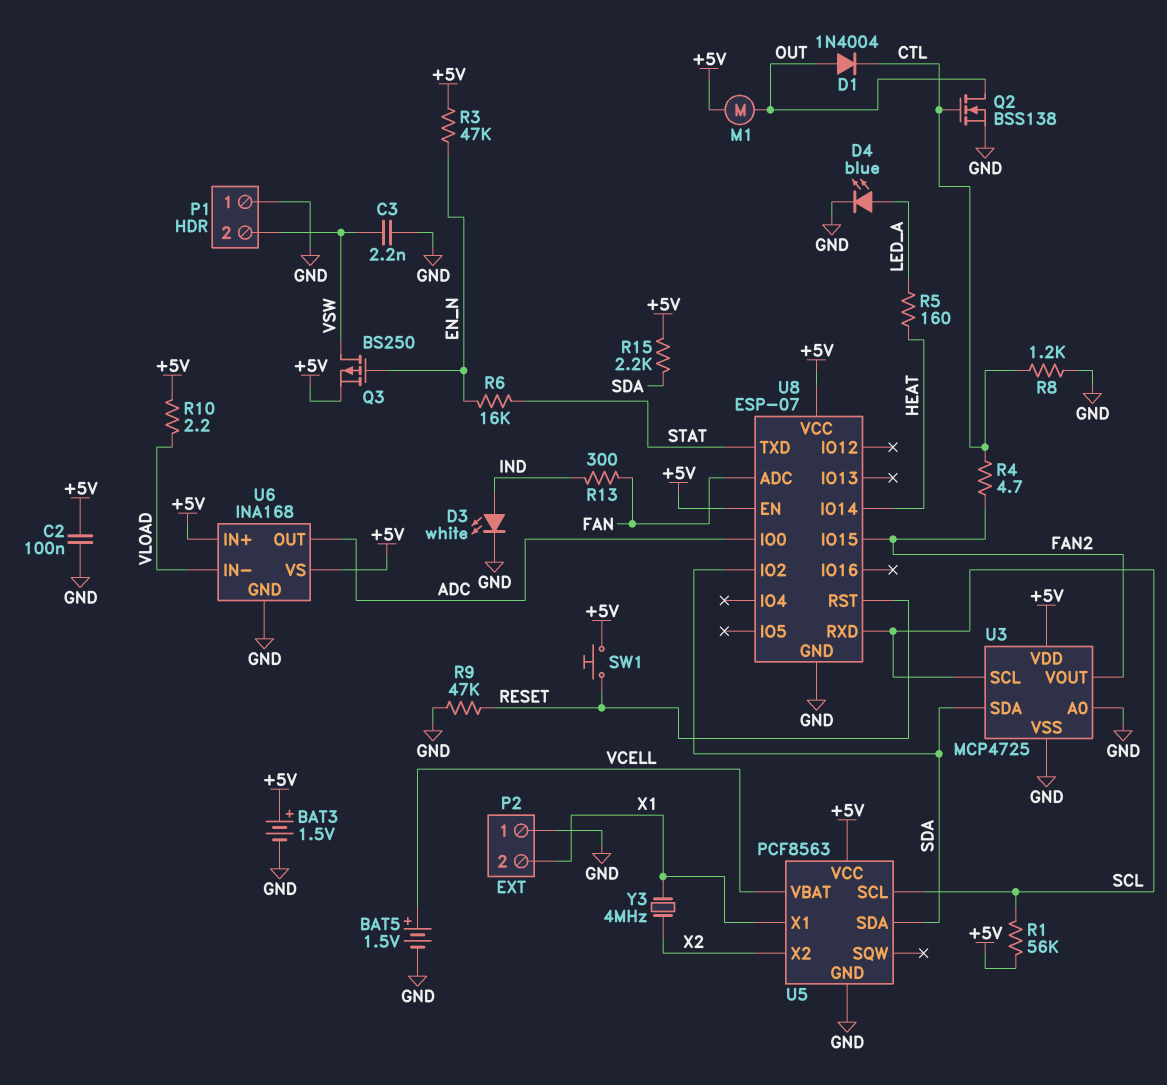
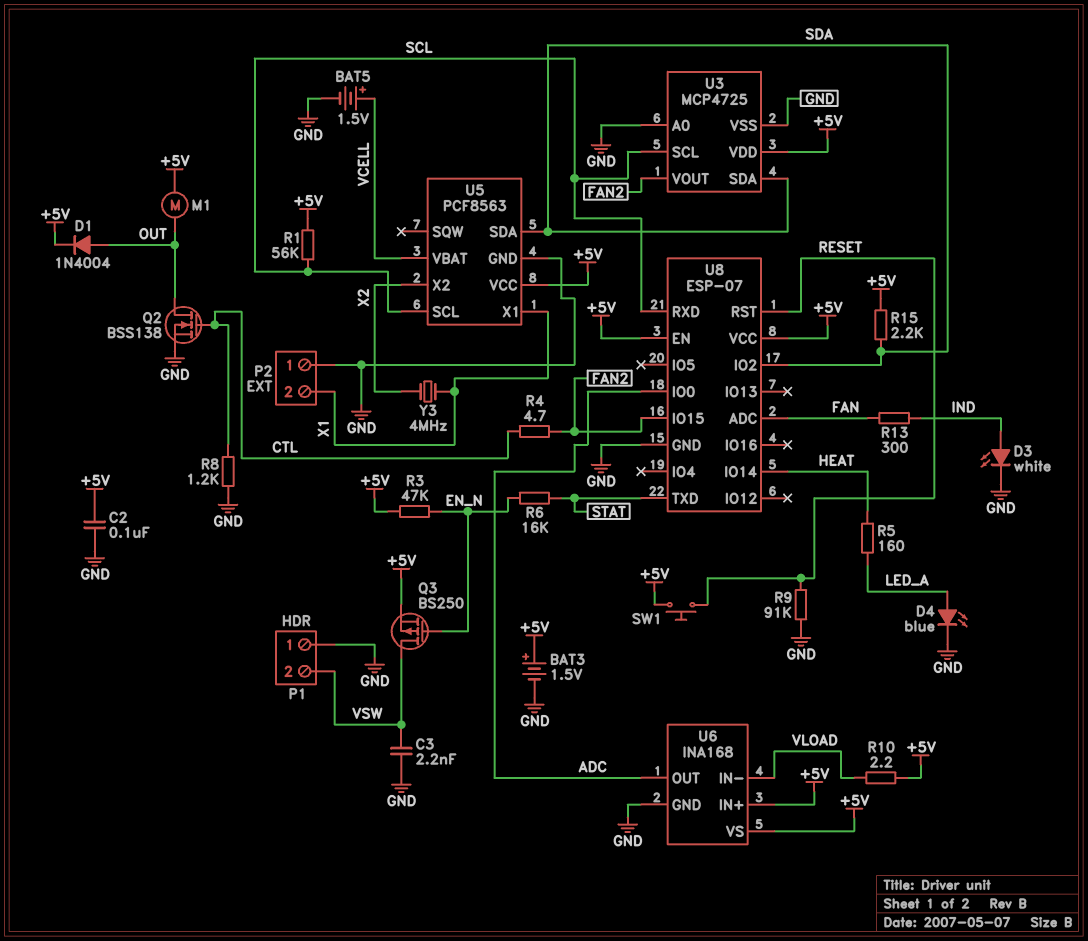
D1: diode 1N4004 (A OUT, K CTL) -> diode 1N4004 (A OUT, K +5V)
R9: 47k (GND, RESET) -> 91k (GND, RESET)

